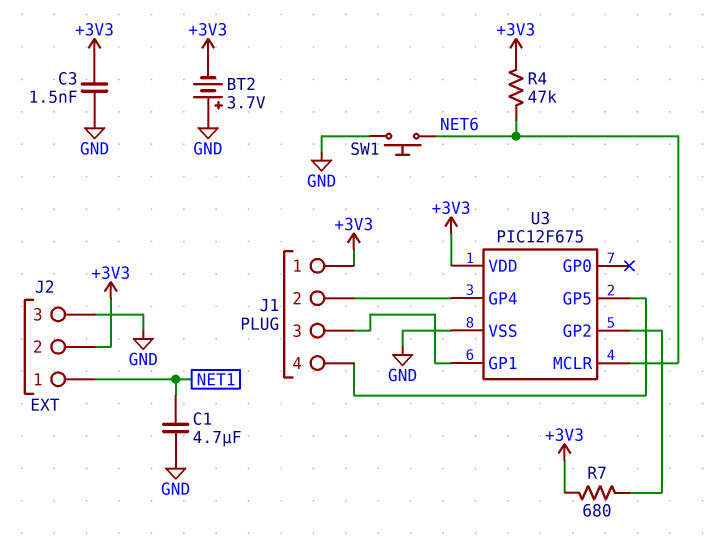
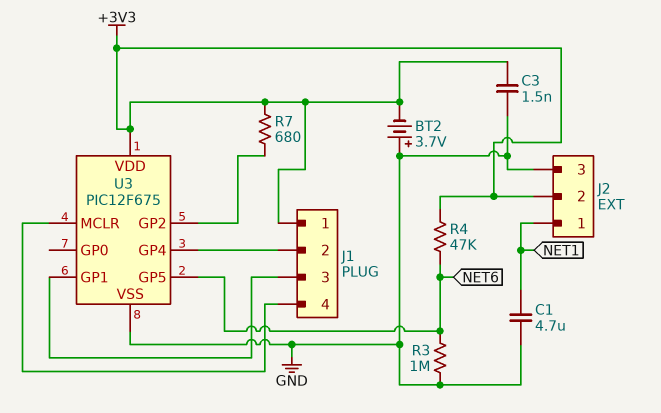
R3: none -> 1M (GND, NET6)
SW1: button (GND, NET6) -> none
U3 pin GP5: J1/4 -> NET6
U3 pin MCLR: NET6 -> J1/4

